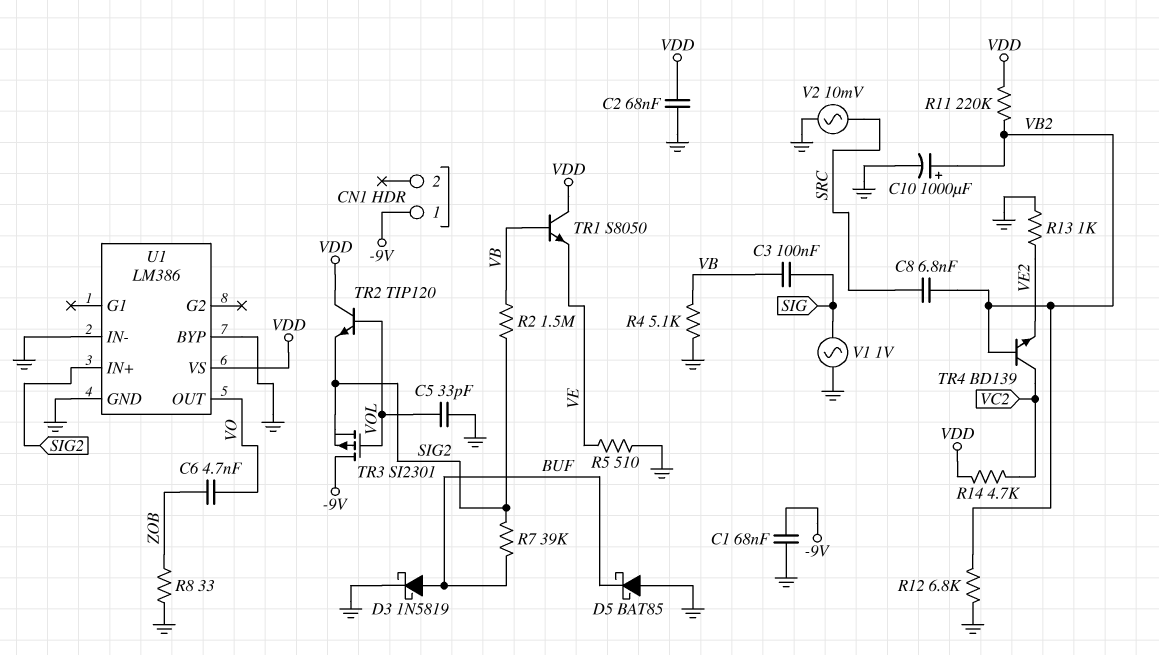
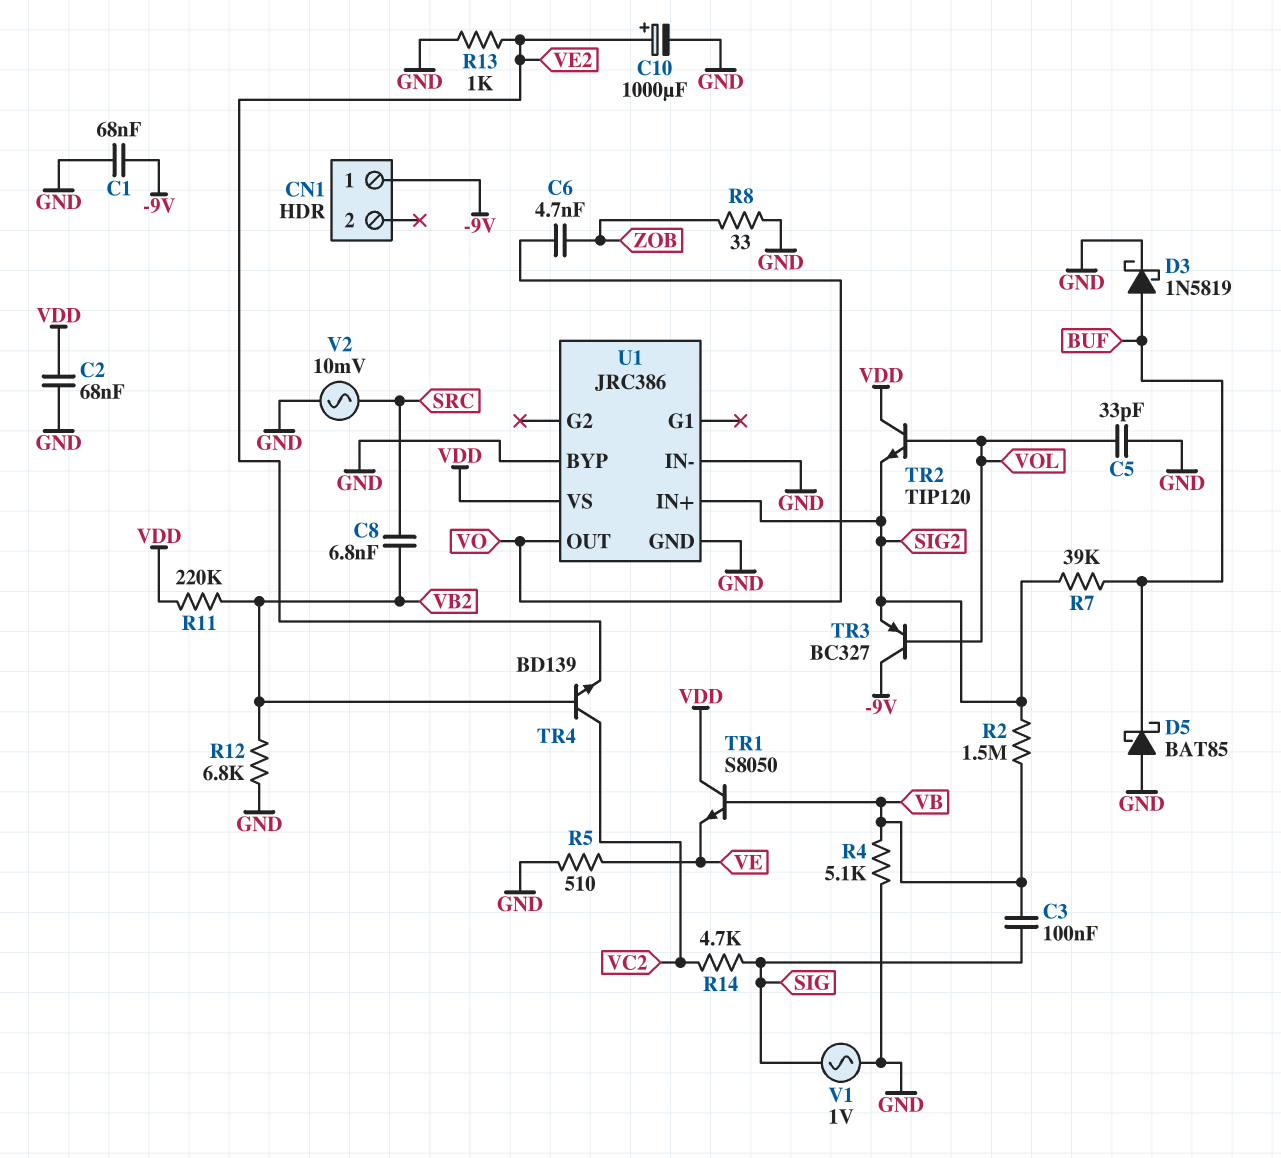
C10: 1000uF (plus VB2, minus GND) -> 1000uF (plus VE2, minus GND)
R14: 4.7k (VC2, VDD) -> 4.7k (SIG, VC2)
TR3: PMOS SI2301 (G VOL, D -9V, S SIG2) -> PNP BC327 (B VOL, C -9V, E SIG2)
U1: LM386 -> JRC386

